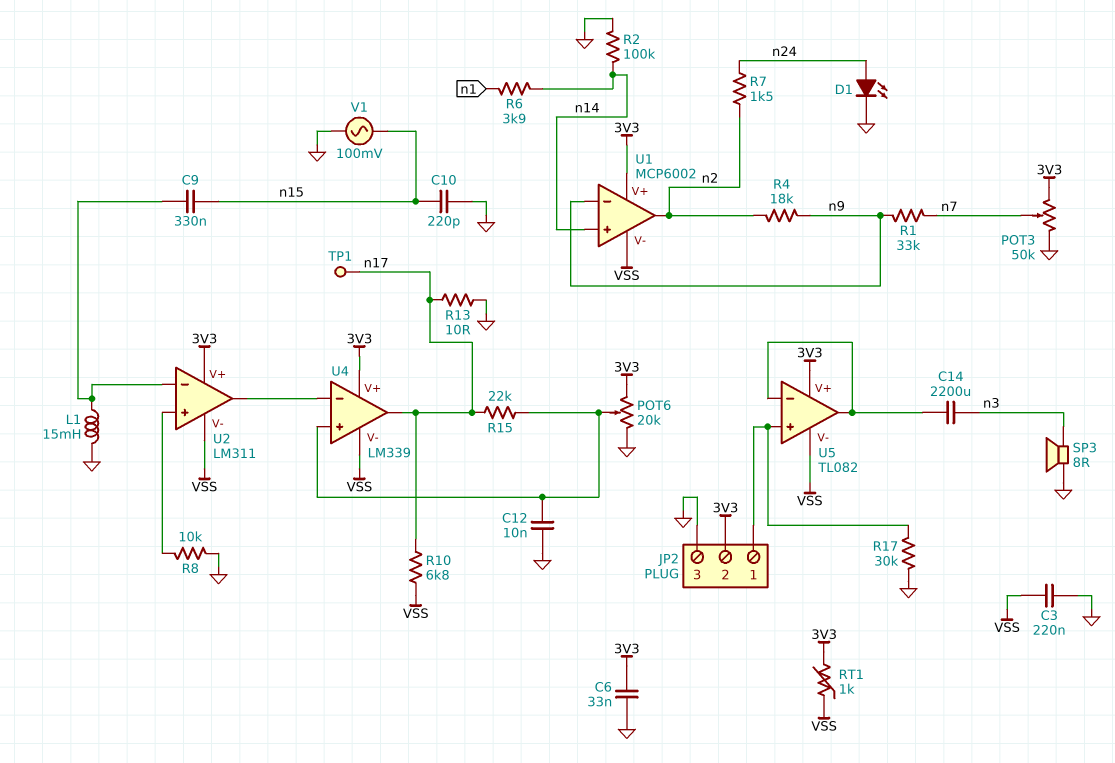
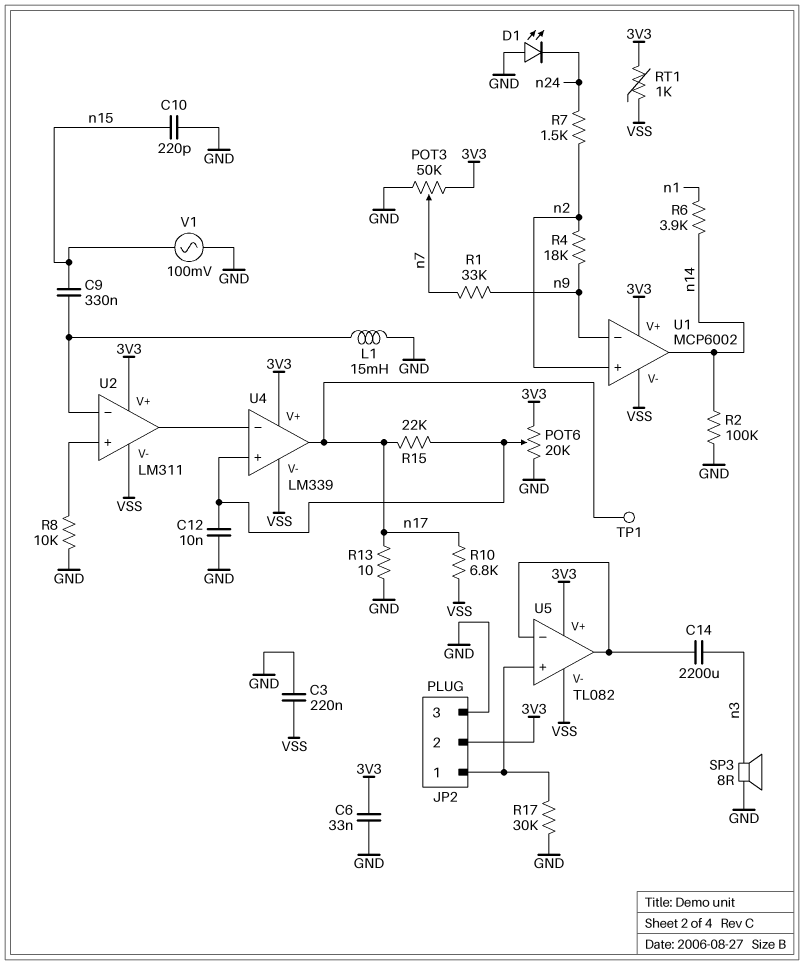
D1: LED (A n24, K GND) -> LED (A GND, K n24)
U1 pin in+: n14 -> n2
U1 pin out: n2 -> n14

